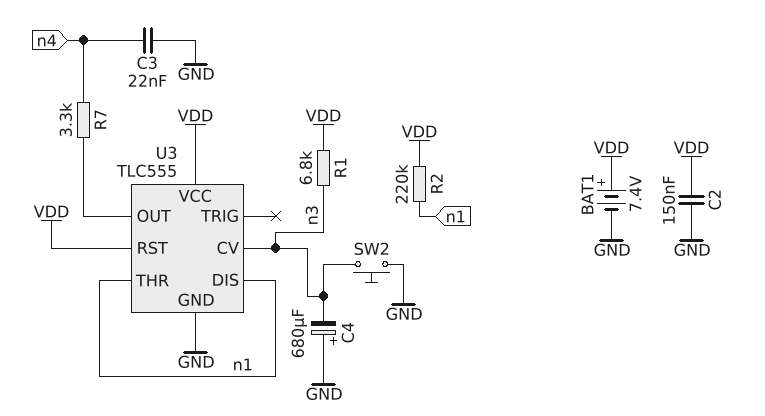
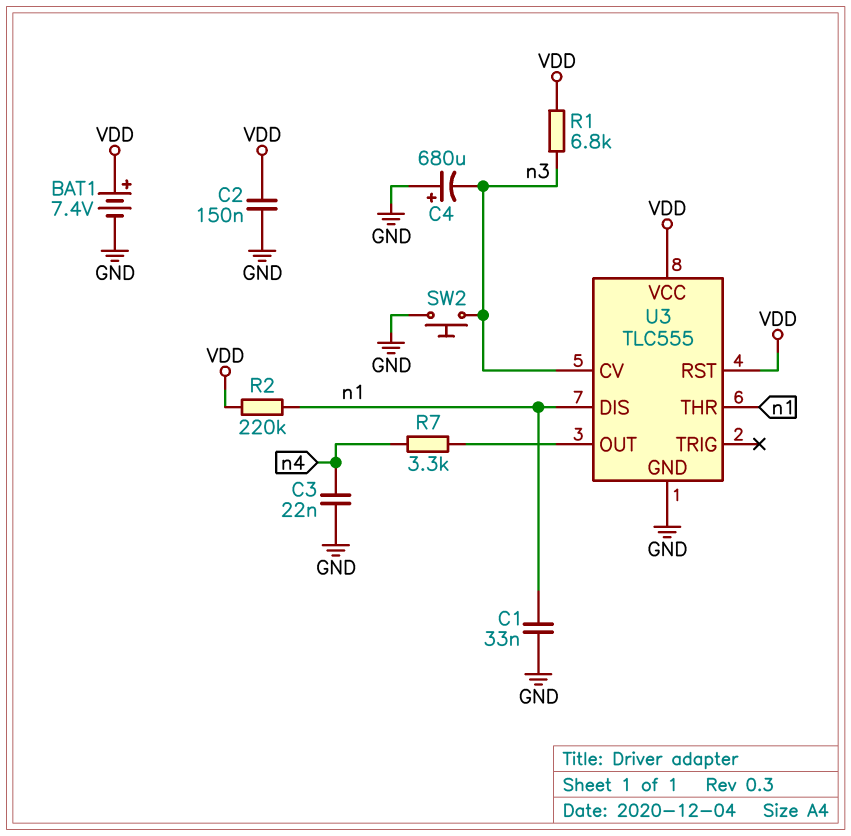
C1: none -> 33nF (GND, n1)

